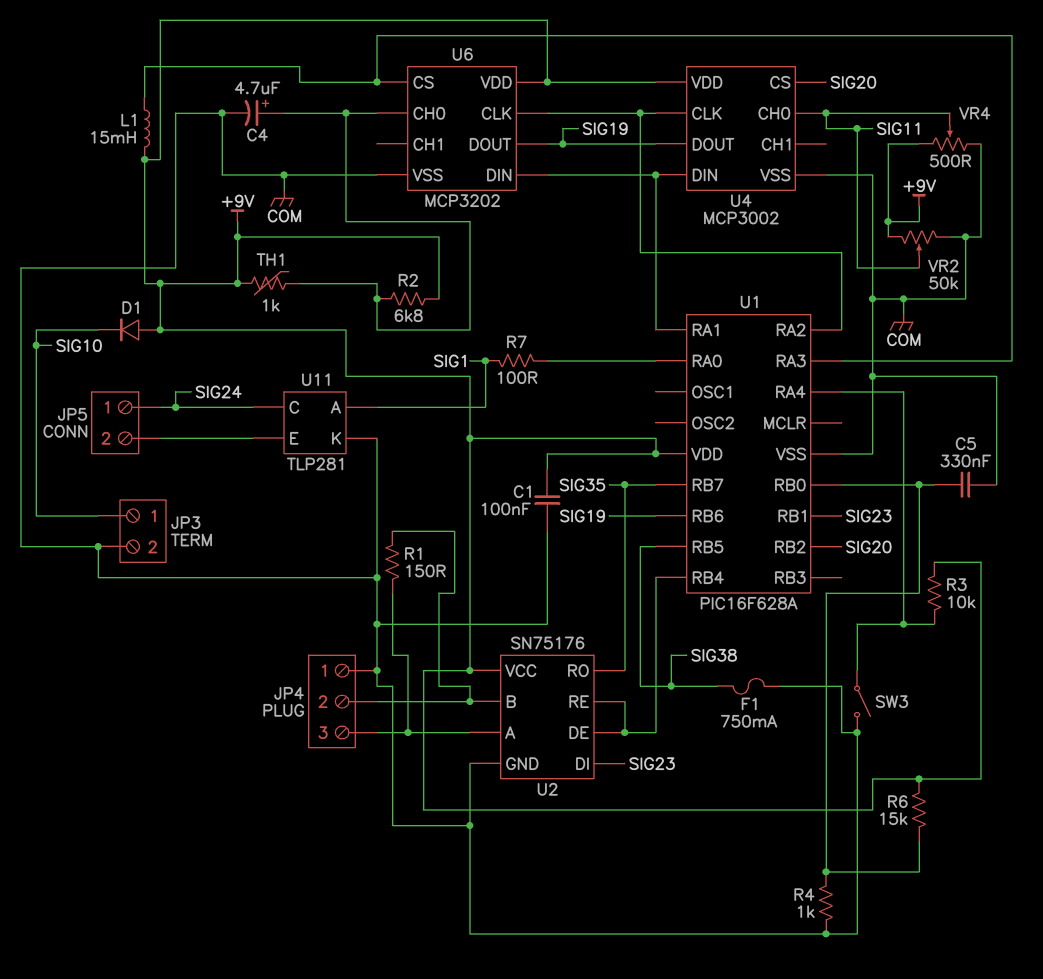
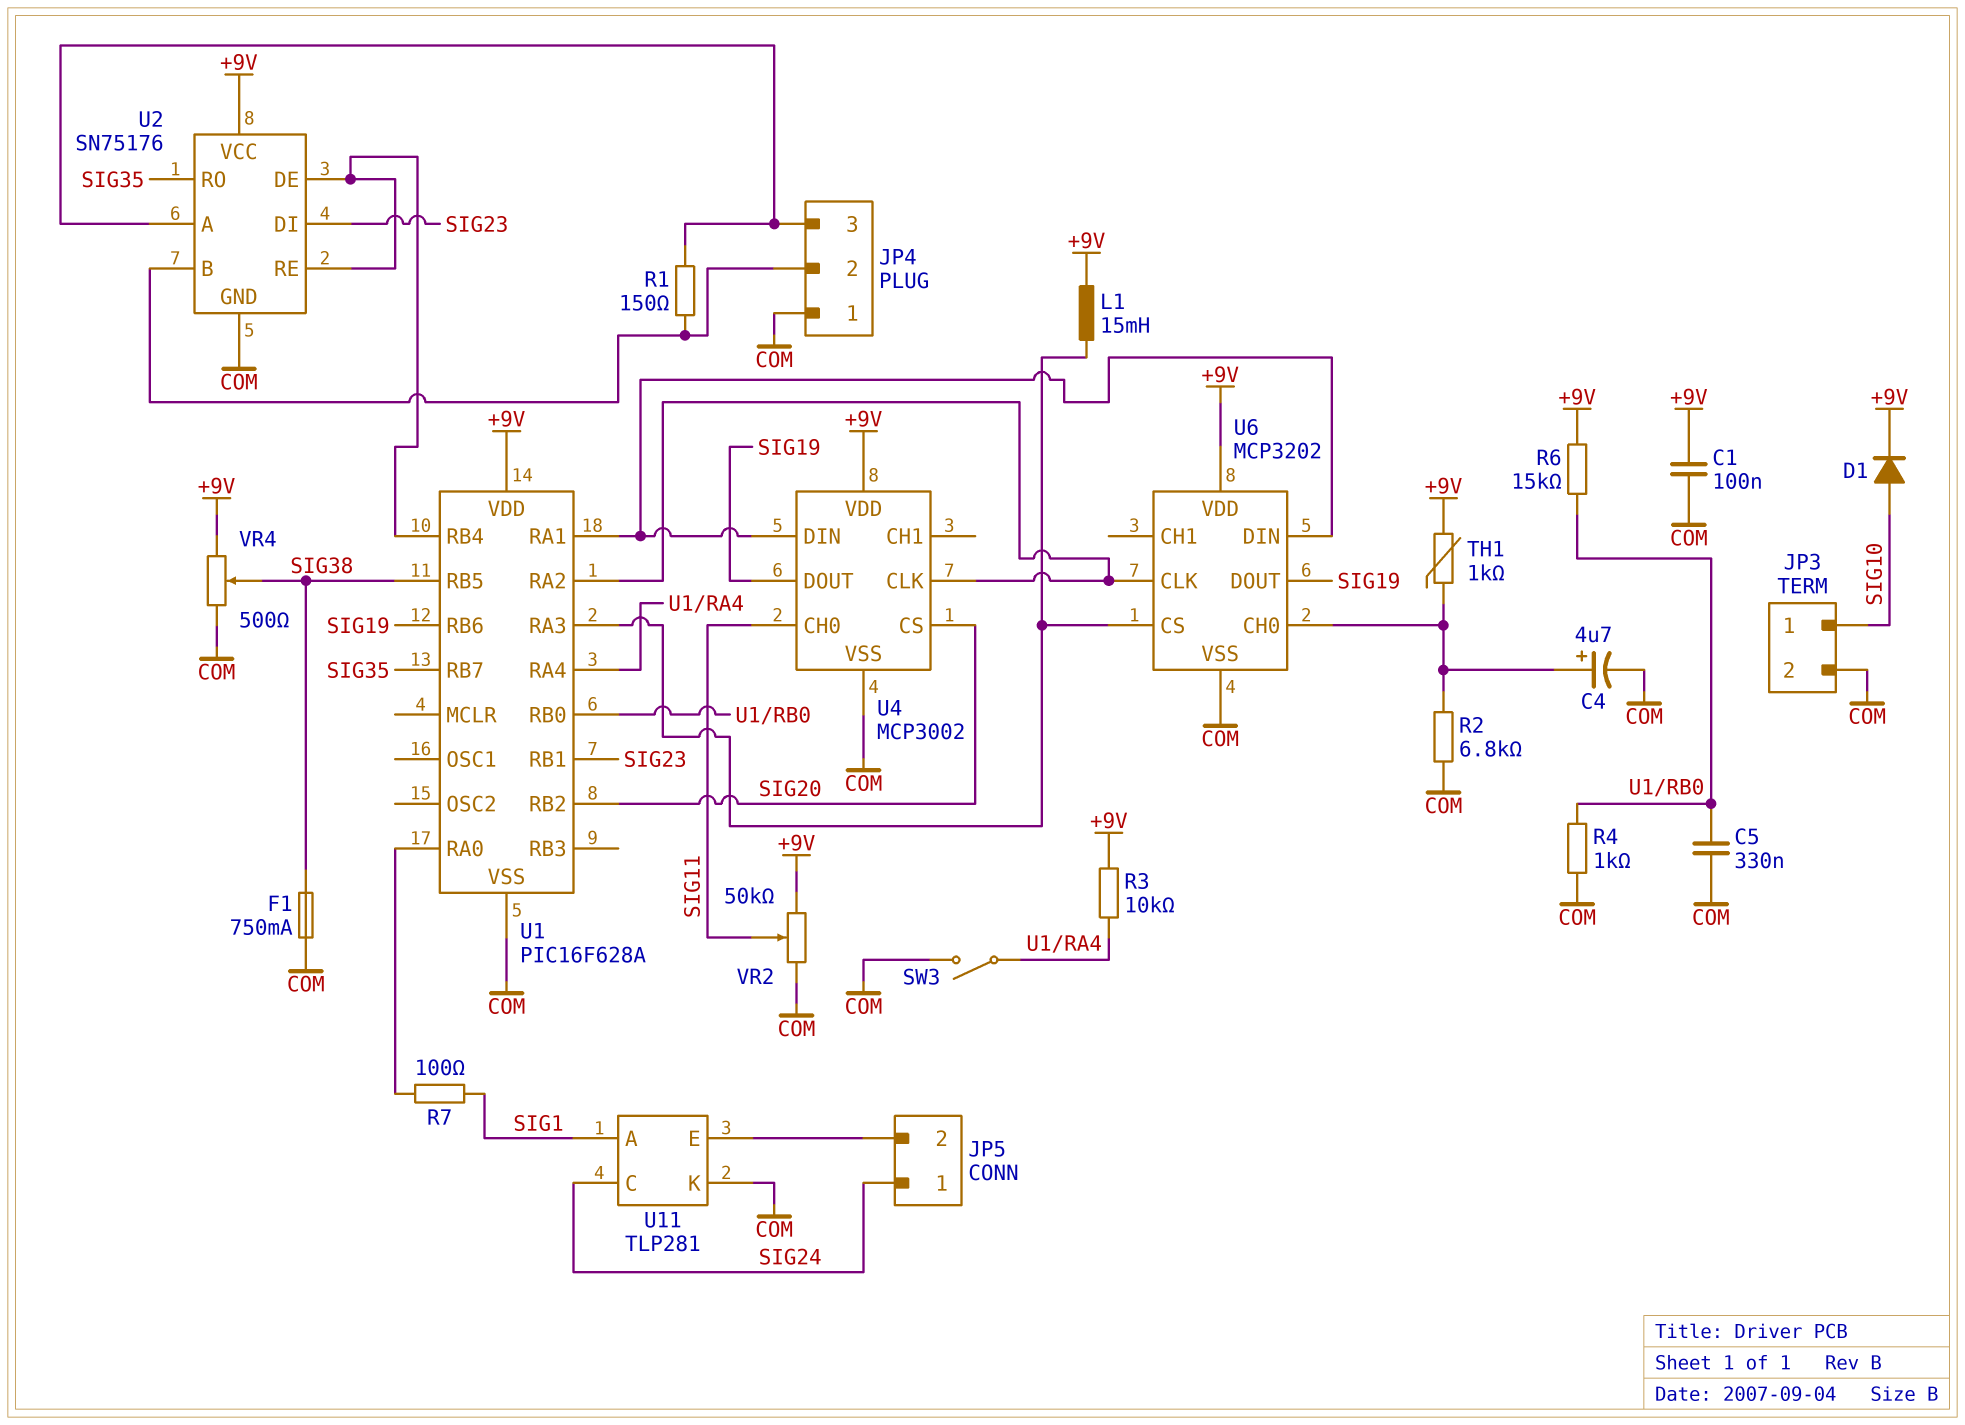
D1: diode (A +9V, K SIG10) -> diode (A SIG10, K +9V)
R2: 6.8k (+9V, U6/CH0) -> 6.8k (COM, U6/CH0)
VR4: 500 (+9V, COM, wiper SIG11) -> 500 (+9V, COM, wiper SIG38)

